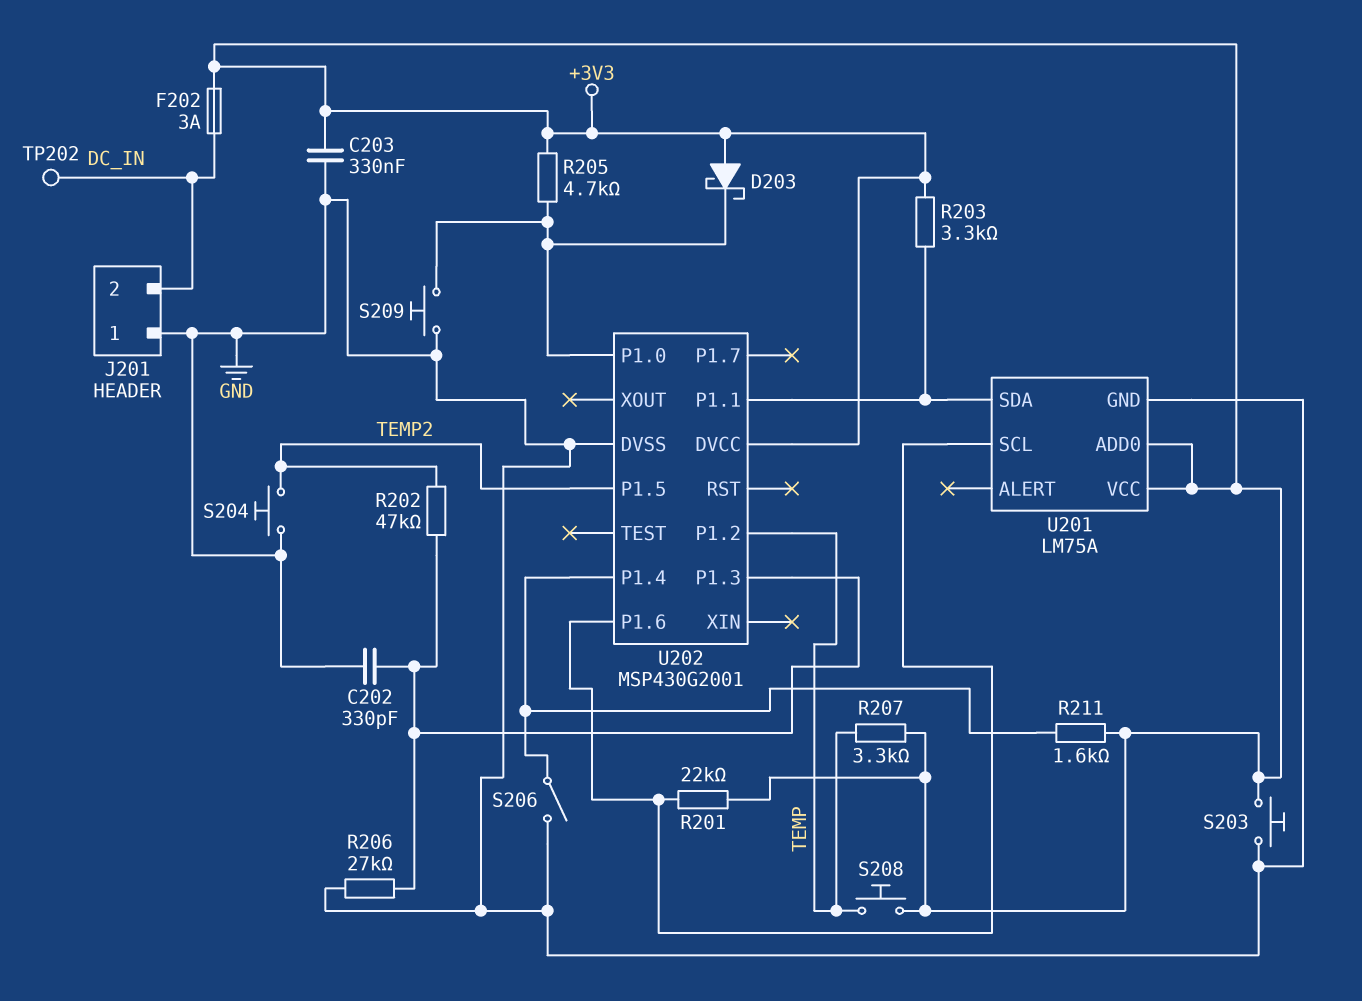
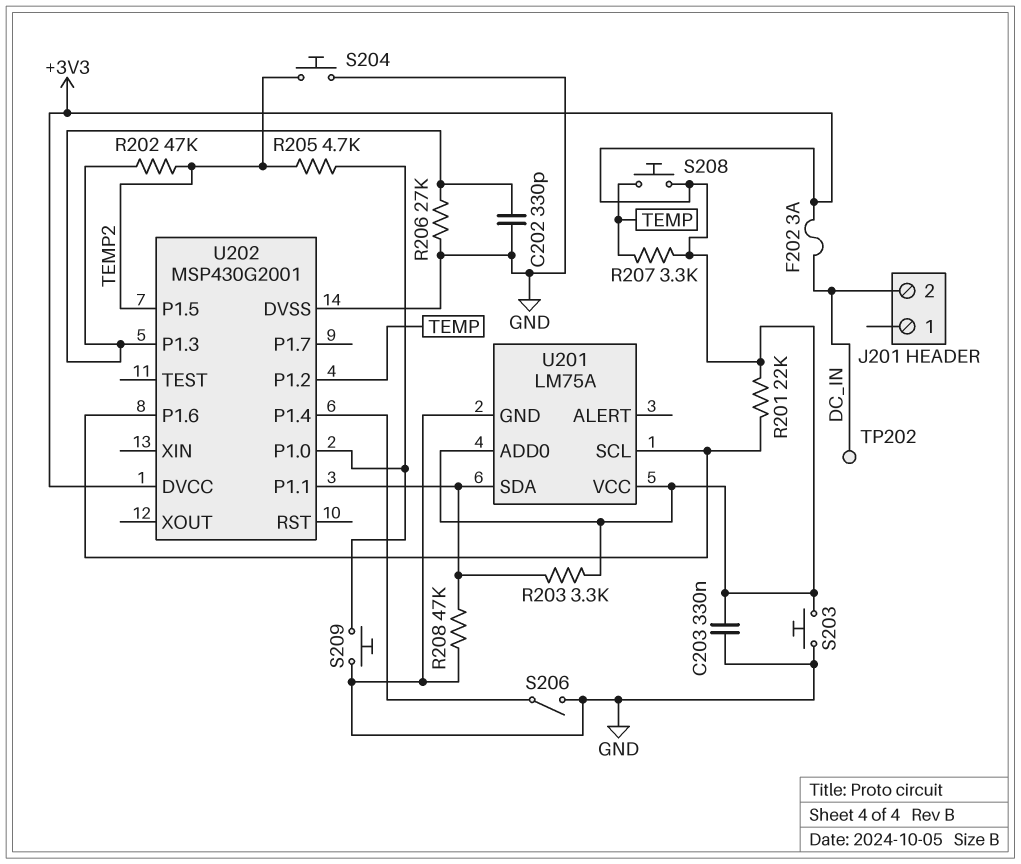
D203: schottky (A +3V3, K U202/P1.0) -> none
J201 pin 1: GND -> none
R205: 4.7k (+3V3, U202/P1.0) -> 4.7k (TEMP2, U202/P1.0)
R208: none -> 47k (GND, U201/SDA)
R211: 1.6k (+3V3, U202/P1.4) -> none

